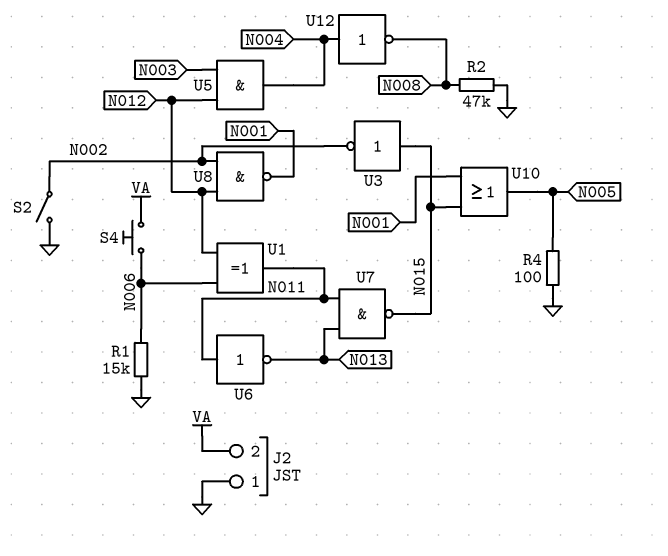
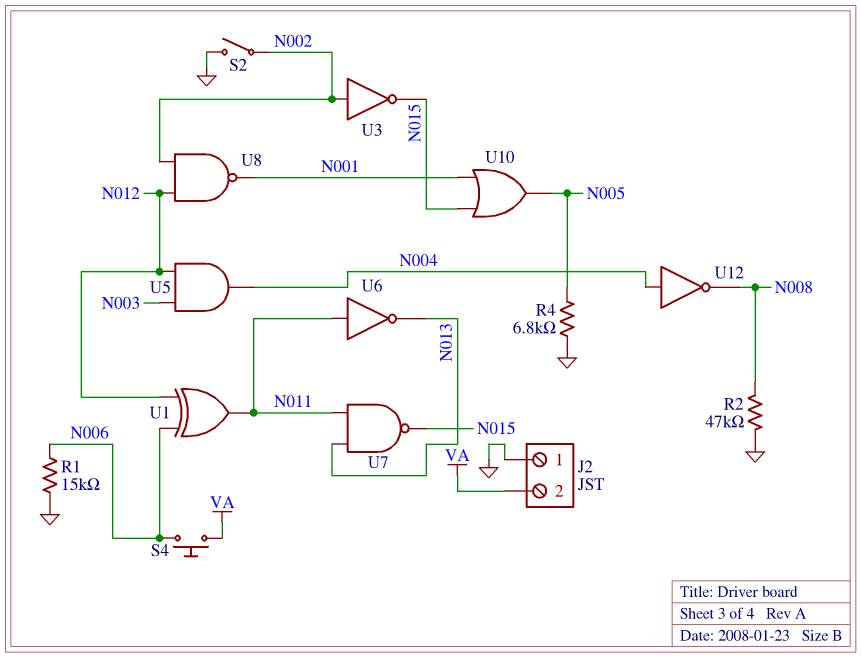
R4: 100 (GND, N005) -> 6.8k (GND, N005)
U3: NOT (in N015, out N002) -> NOT (in N002, out N015)

